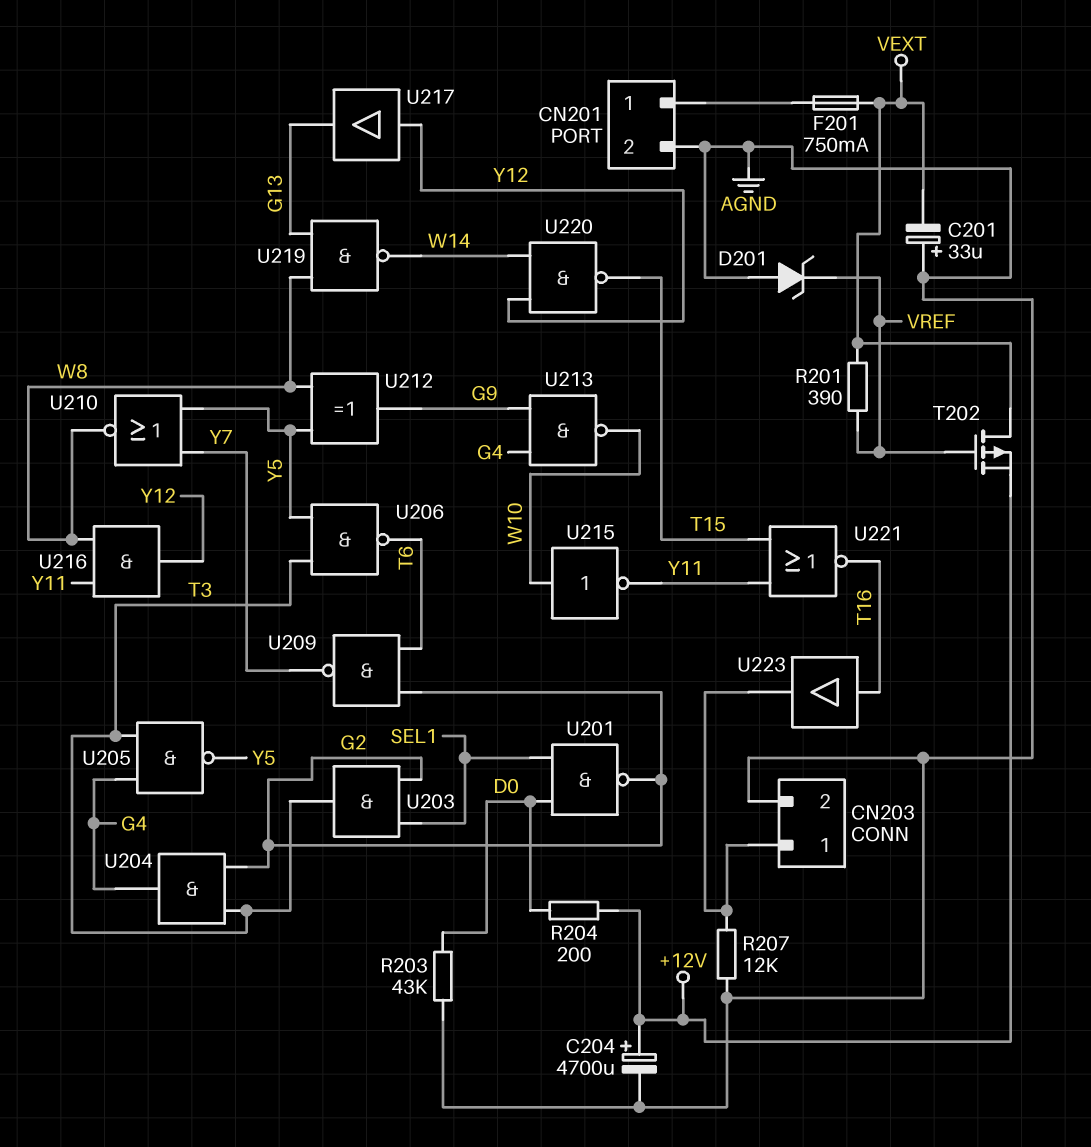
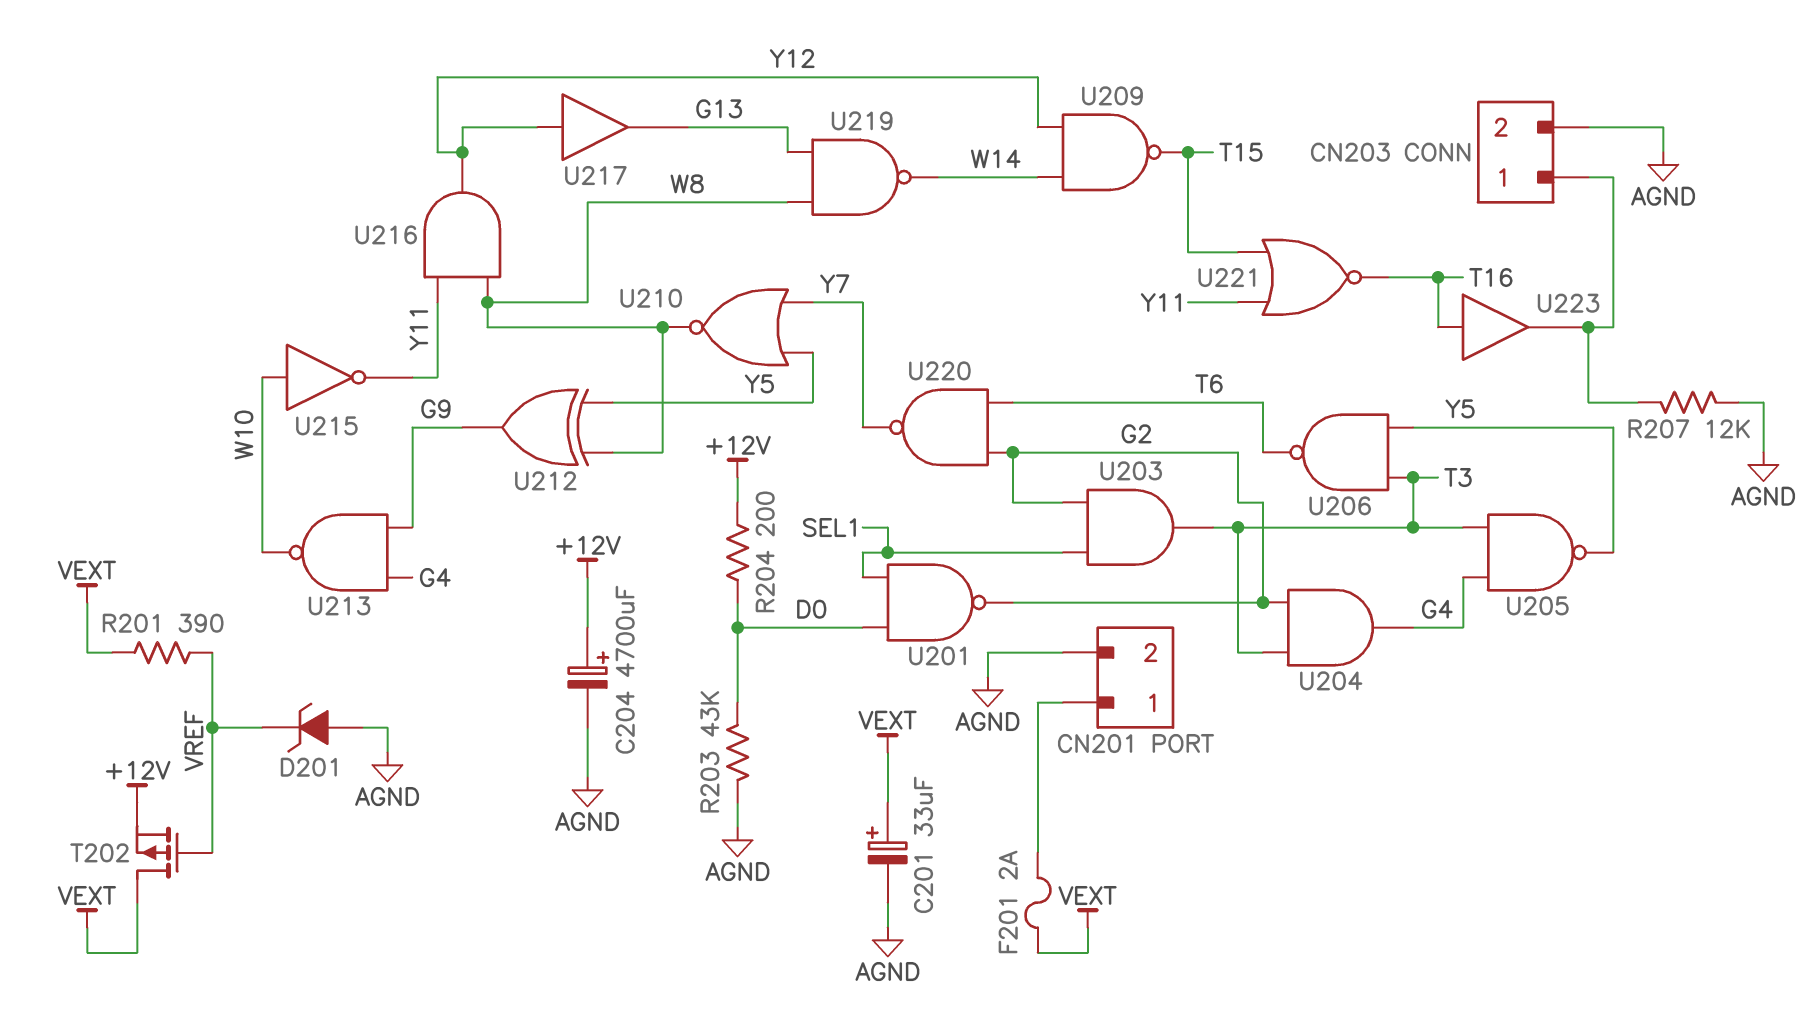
C201: 33uF (plus AGND, minus VEXT) -> 33uF (plus VEXT, minus AGND)
F201: 750mA (CN201/1, VEXT) -> 2A (CN201/1, VEXT)
U209: NAND (in G2, in T6, out Y7) -> NAND (in W14, in Y12, out T15)
U220: NAND (in W14, in Y12, out T15) -> NAND (in G2, in T6, out Y7)

